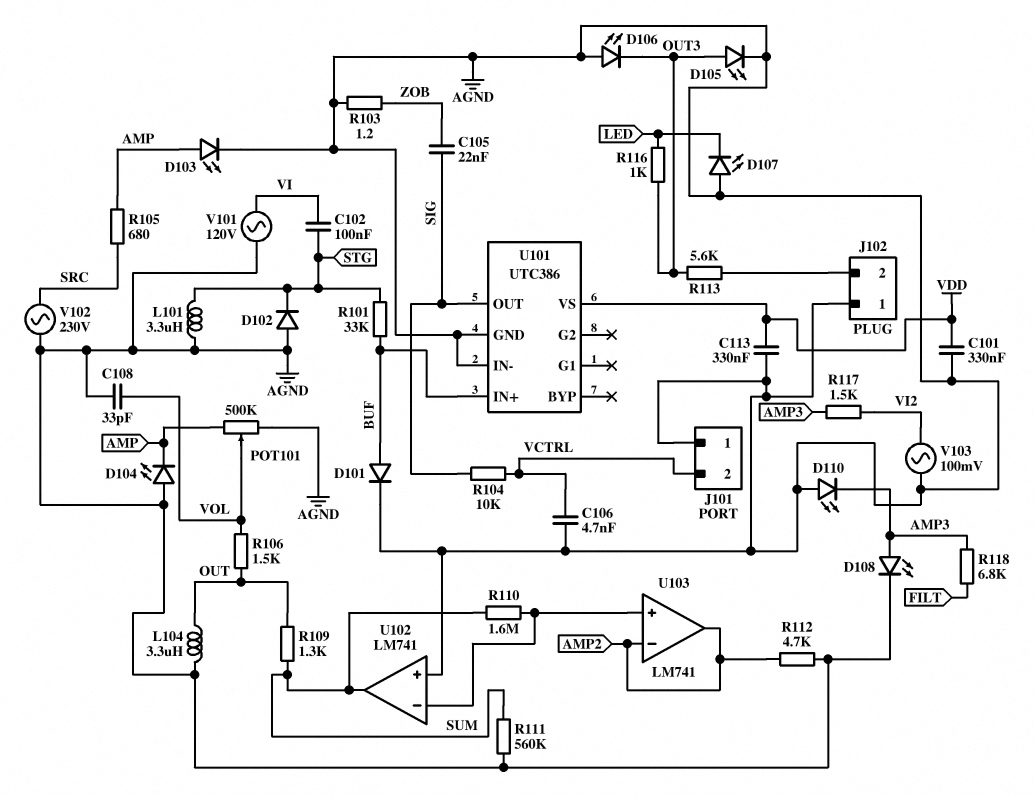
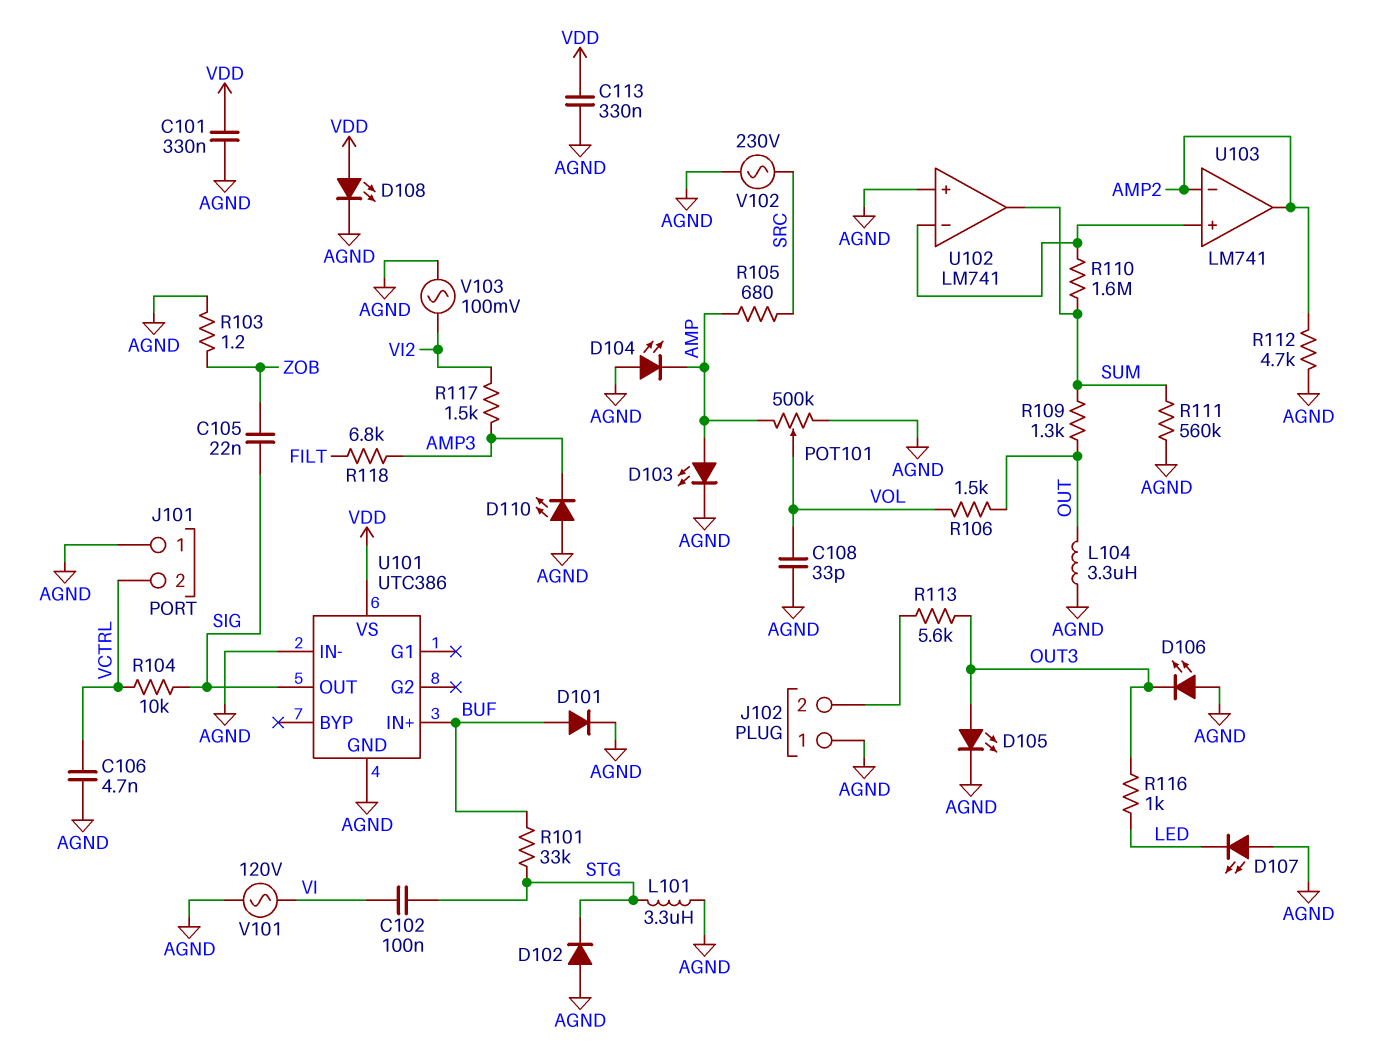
D108: LED (A AMP3, K AGND) -> LED (A VDD, K AGND)

